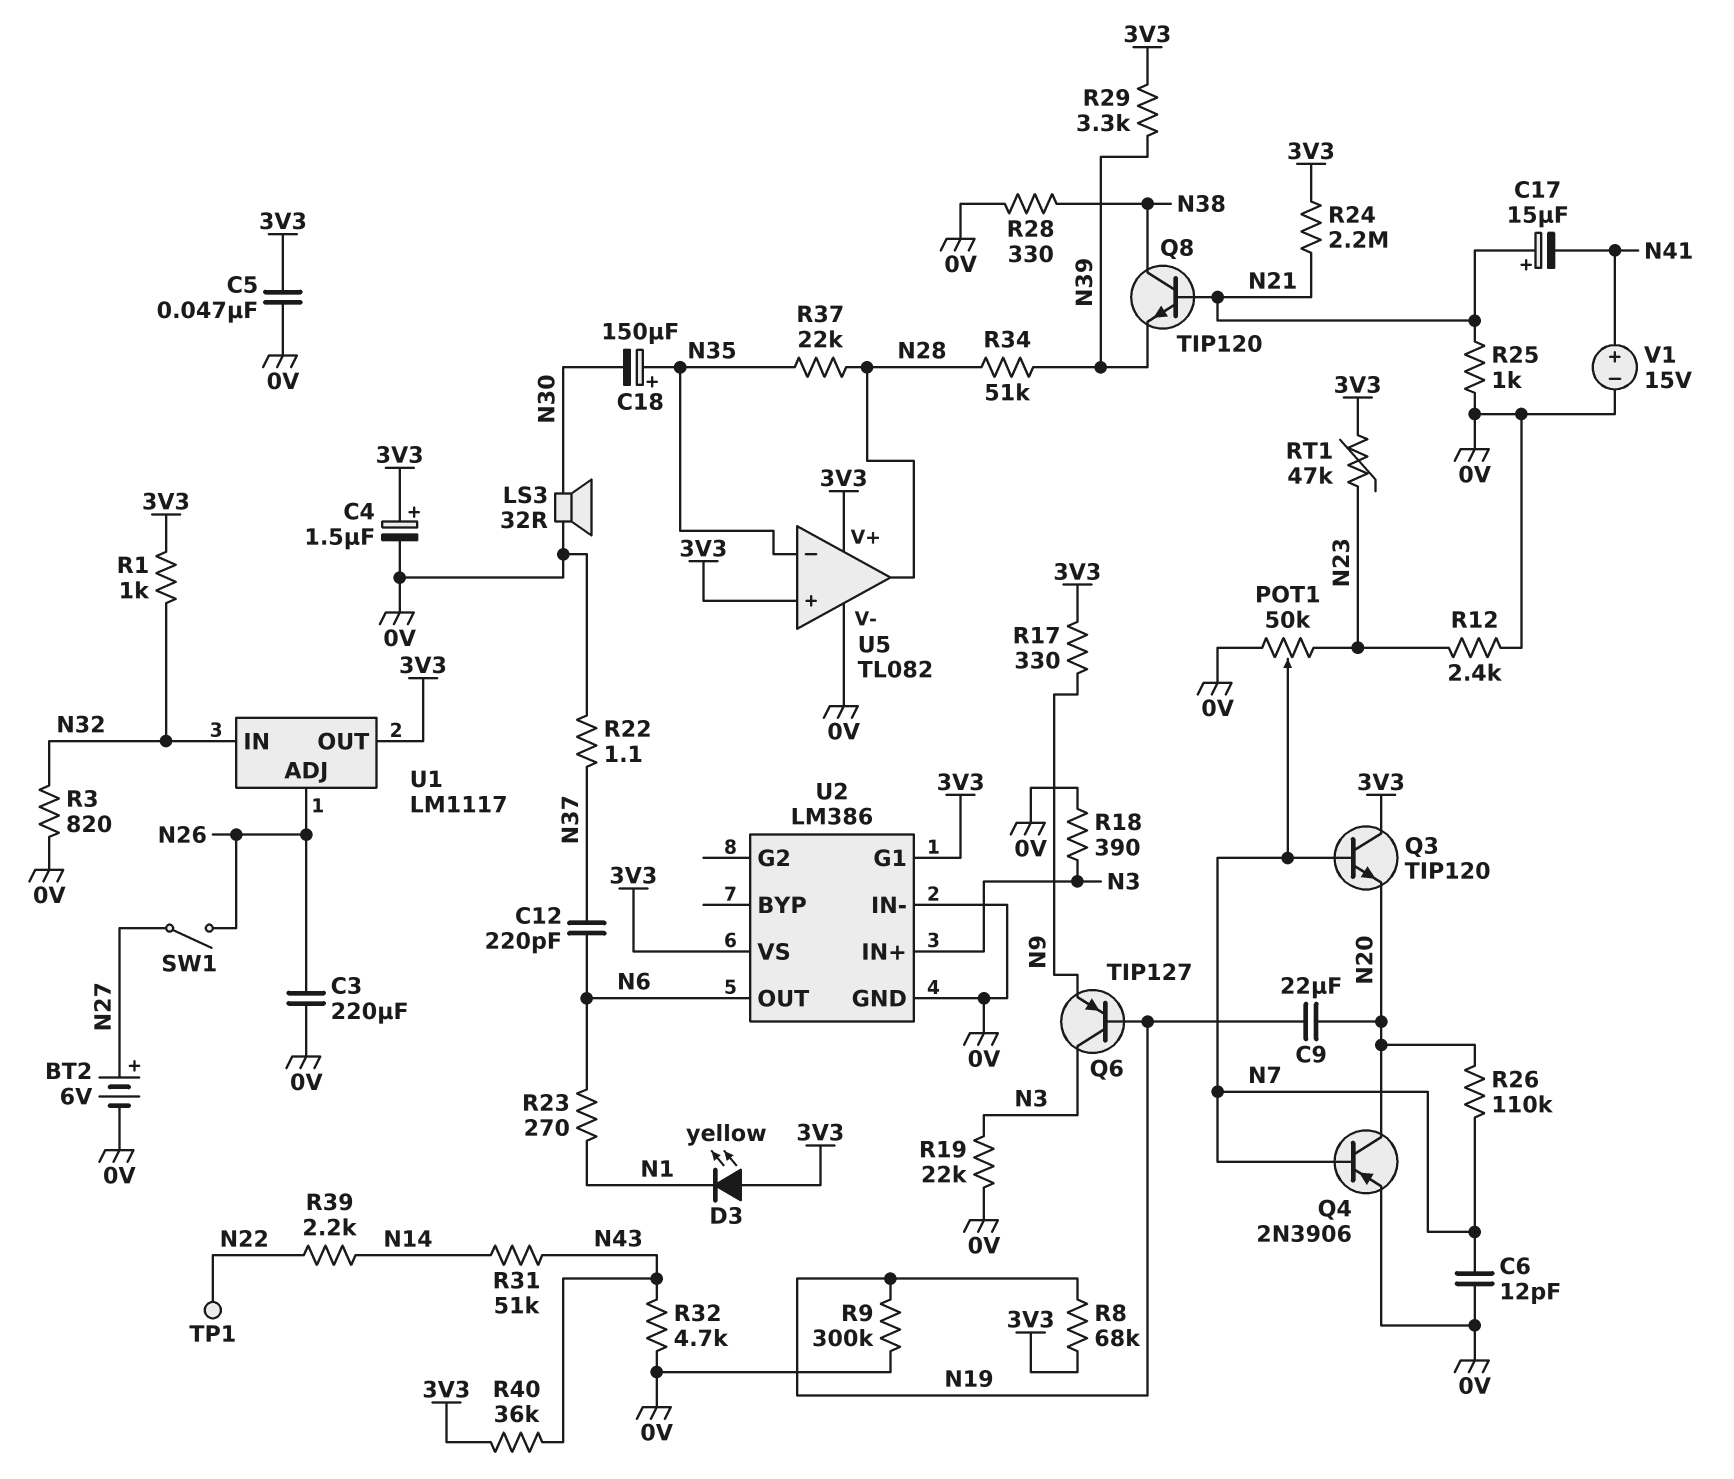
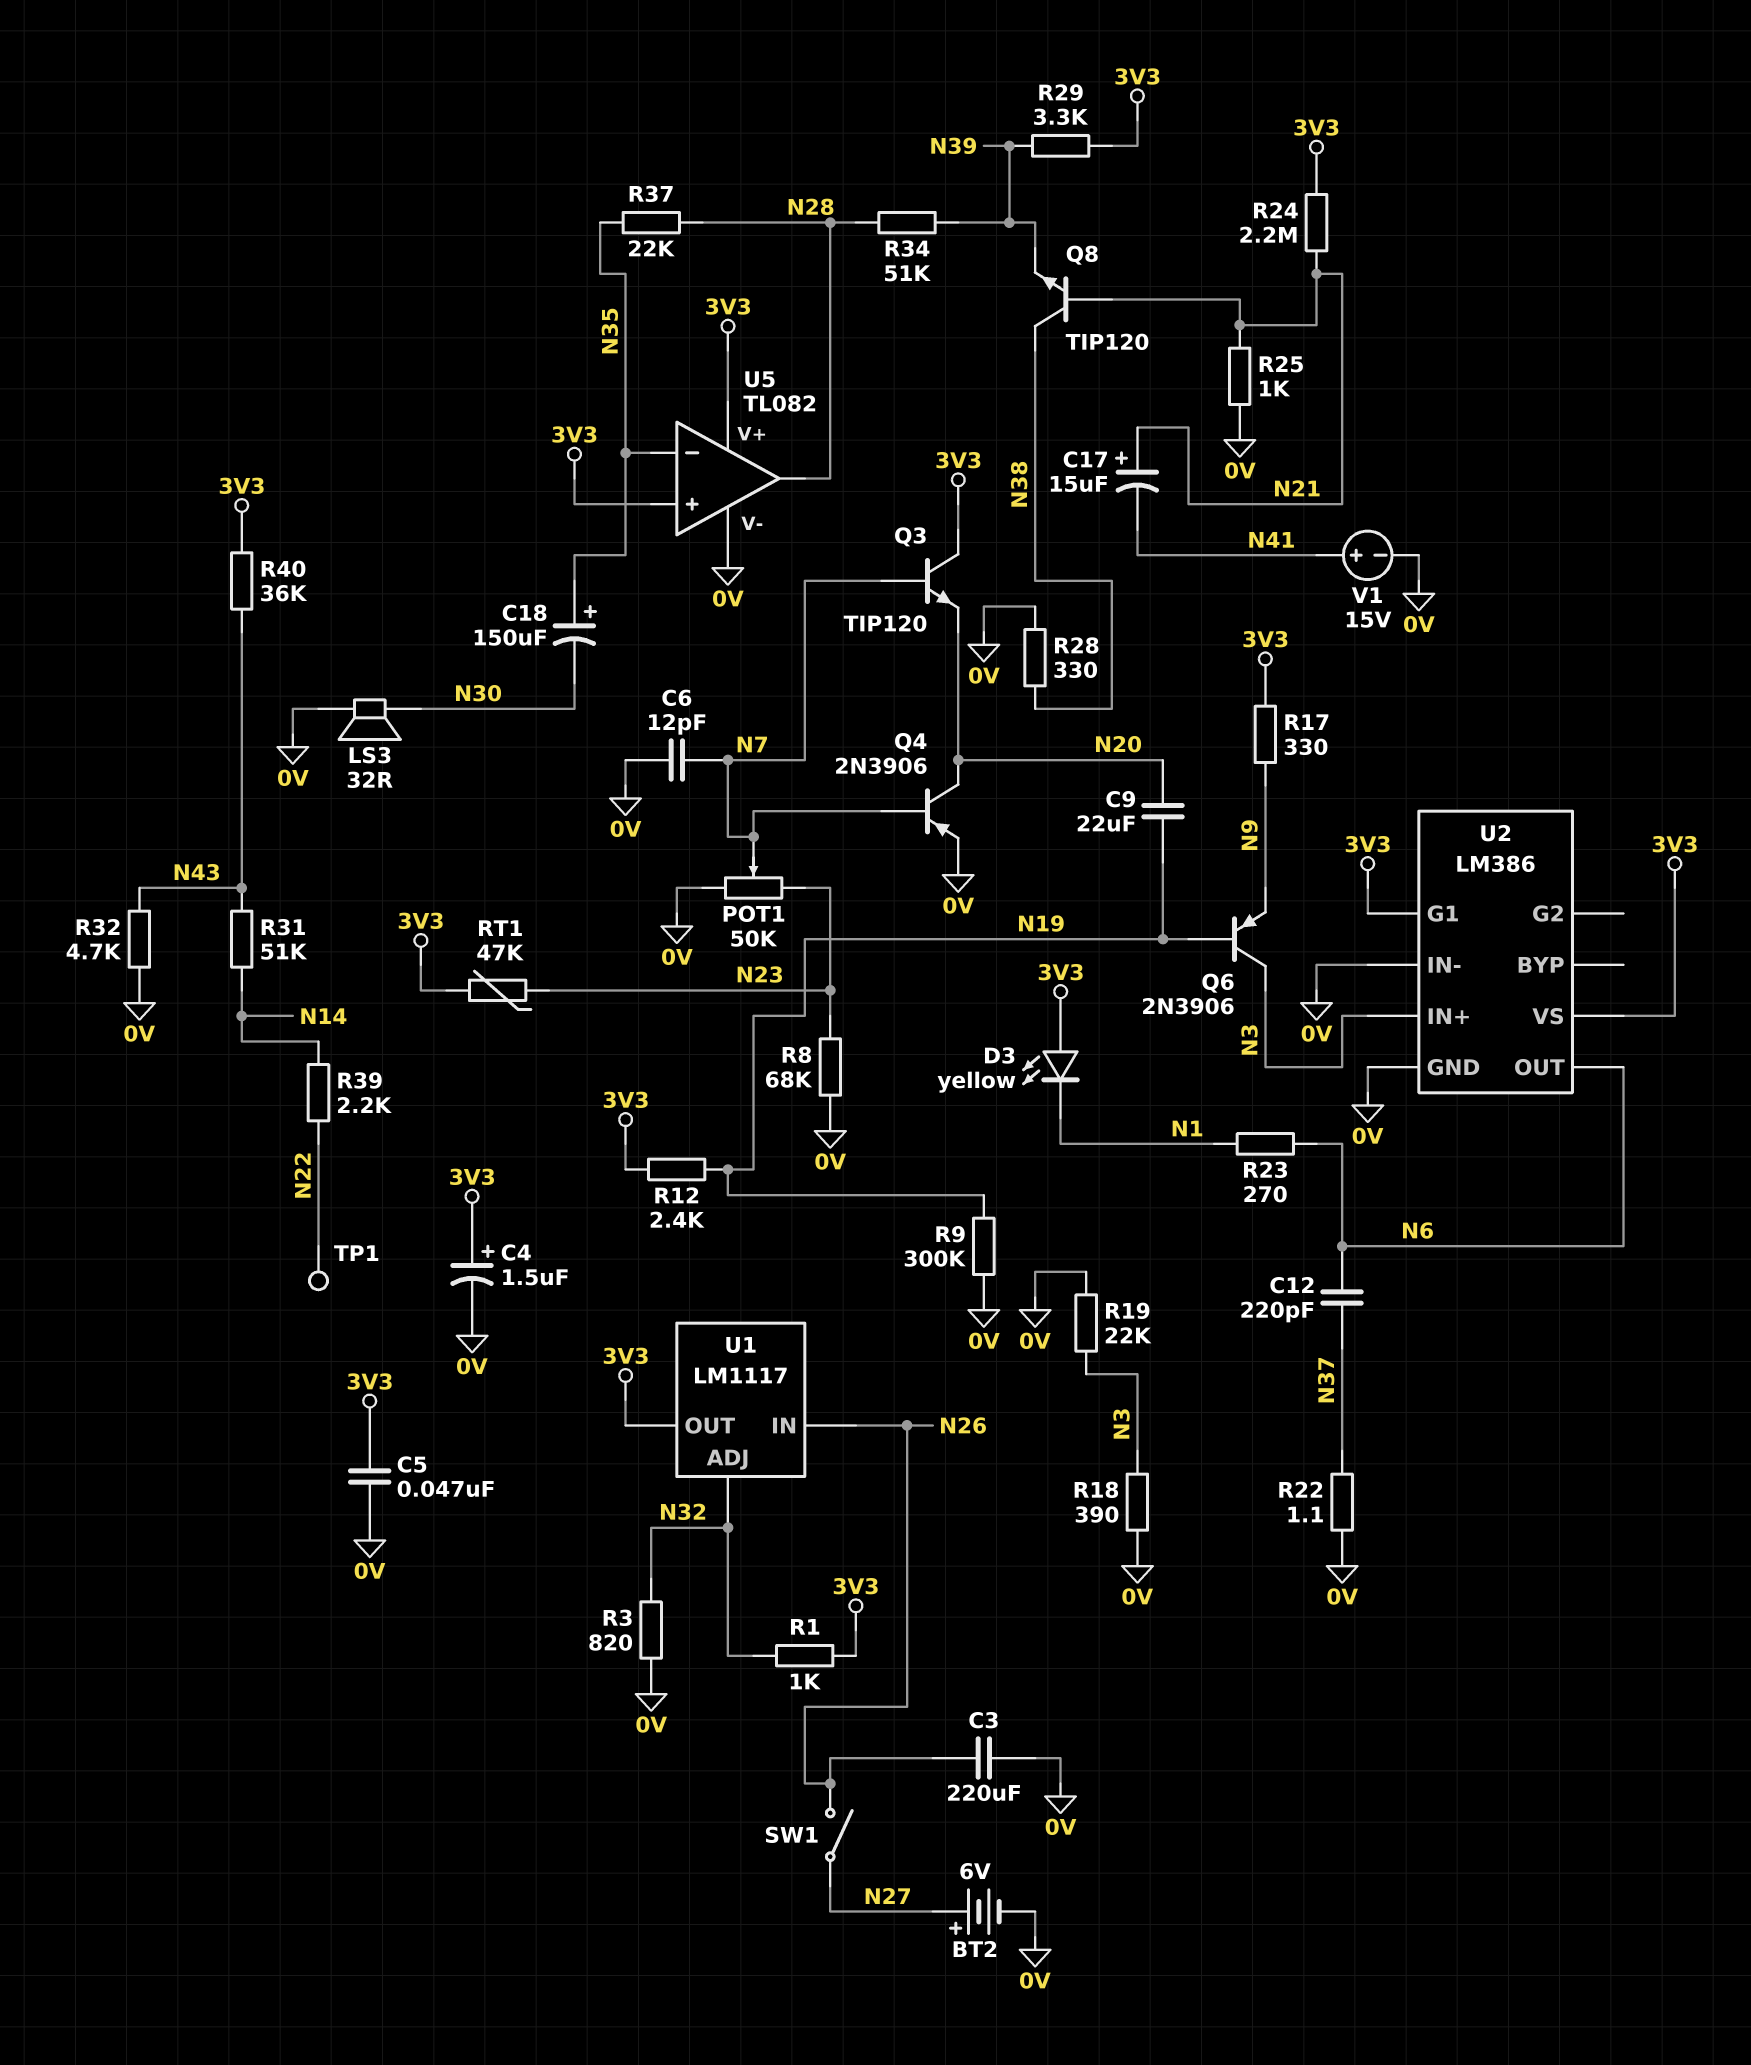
Q6: PNP TIP127 (B N19, C N3, E N9) -> PNP 2N3906 (B N19, C N3, E N9)
R8: 68k (3V3, N19) -> 68k (0V, N23)
R12: 2.4k (0V, N23) -> 2.4k (3V3, N19)
R26: 110k (N7, N20) -> none
U1 pin ADJ: N26 -> N32
U1 pin IN: N32 -> N26

